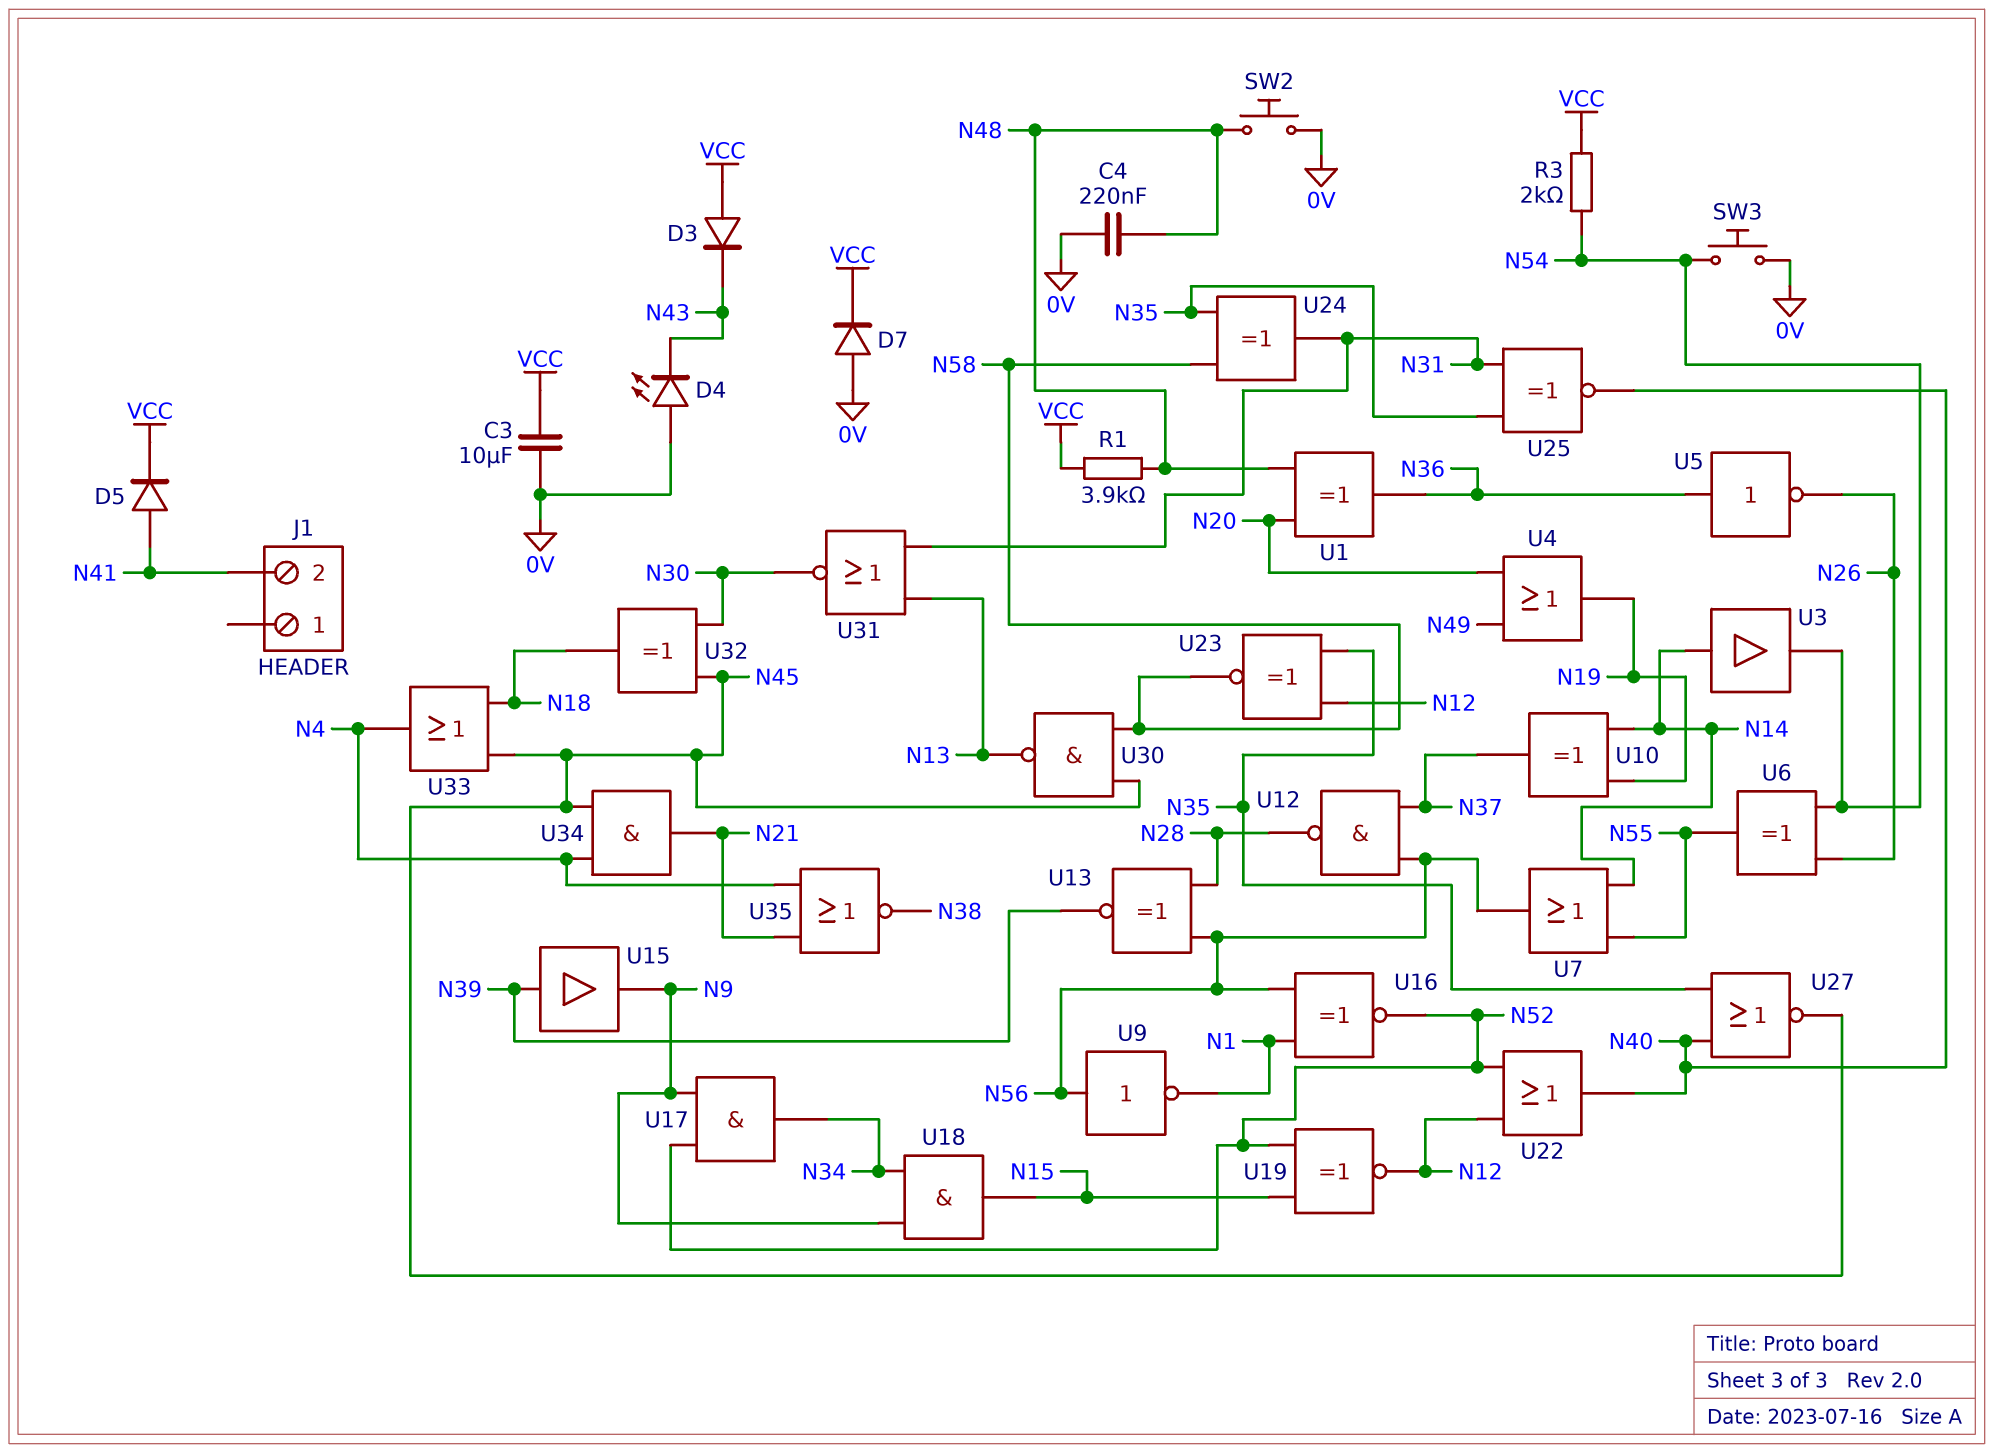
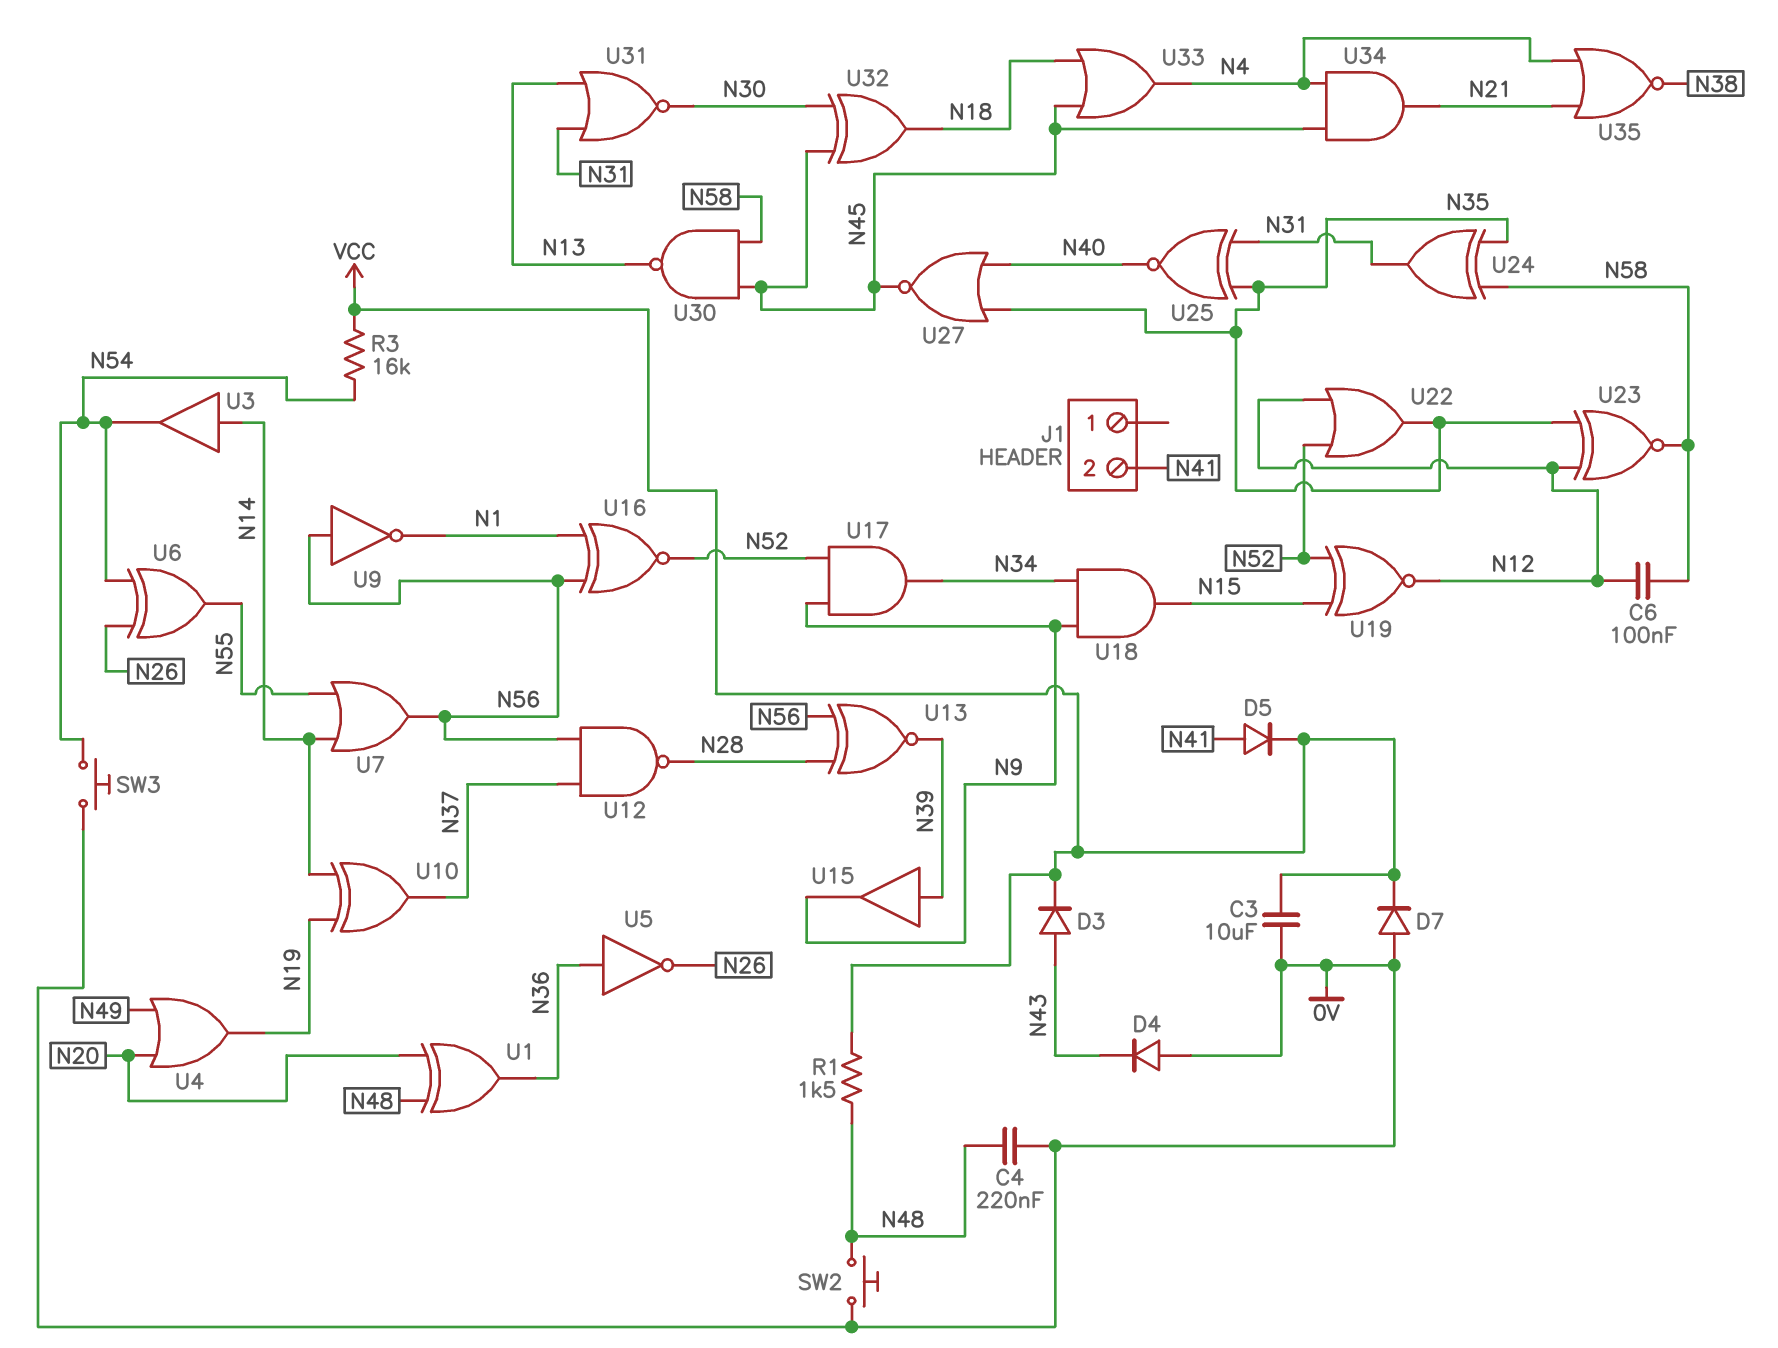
C6: none -> 100nF (N12, N58)
D3: diode (A VCC, K N43) -> diode (A N43, K VCC)
D4: LED (A 0V, K N43) -> diode (A 0V, K N43)
R1: 3.9k (N48, VCC) -> 1.5k (N48, VCC)
R3: 2k (N54, VCC) -> 16k (N54, VCC)
U22: OR (in N12, in N52, out N40) -> OR (in N12, in N52, out N35)

